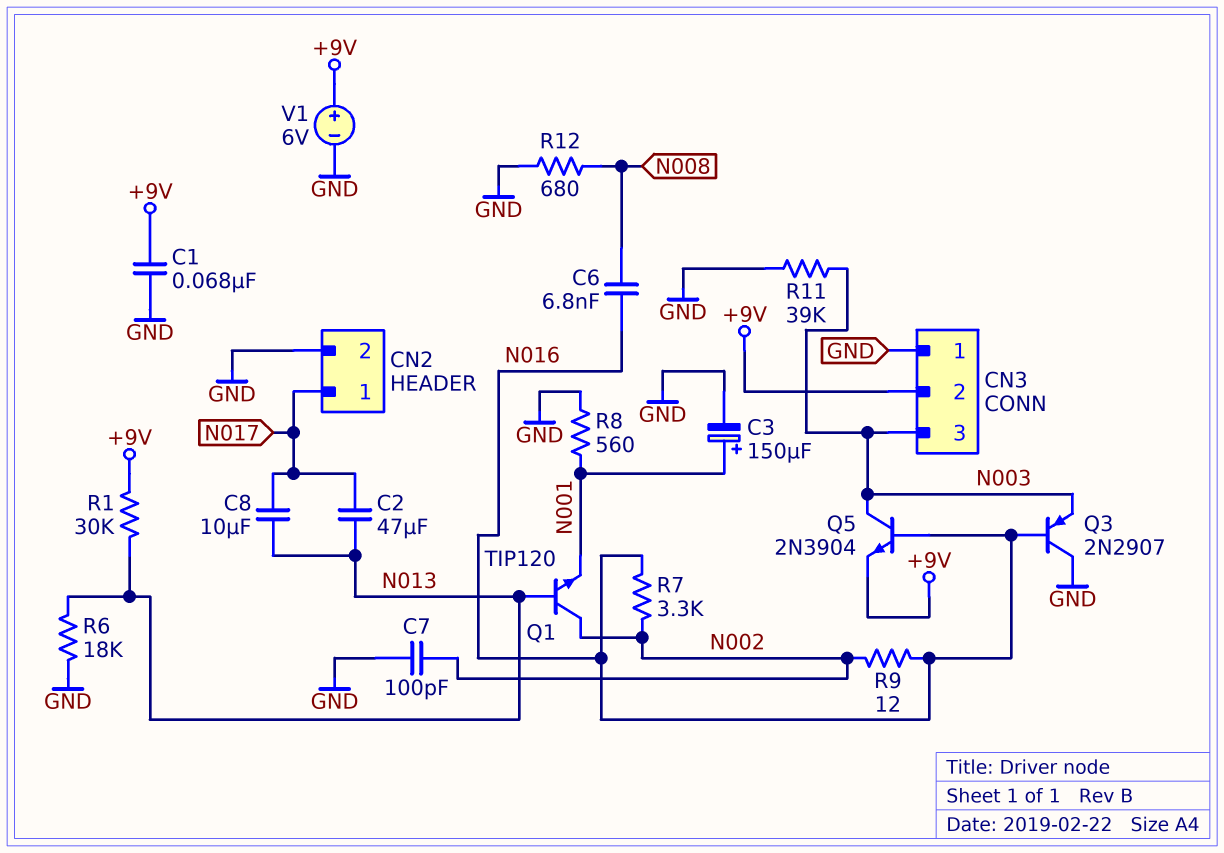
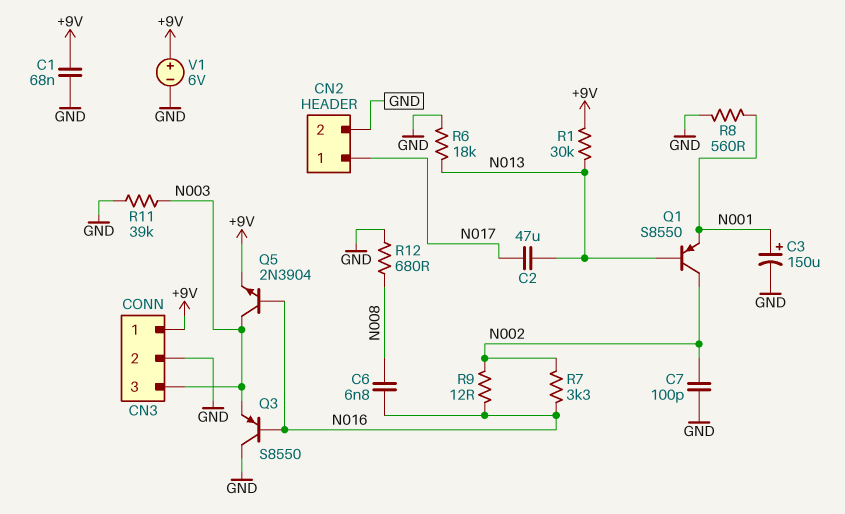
C8: 10uF (N013, N017) -> none
CN3 pin 1: GND -> +9V
CN3 pin 2: +9V -> GND
Q1: NPN TIP120 (B N013, C N002, E N001) -> PNP S8550 (B N013, C N002, E N001)
Q3: PNP 2N2907 (B N016, C GND, E N003) -> PNP S8550 (B N016, C GND, E N003)

